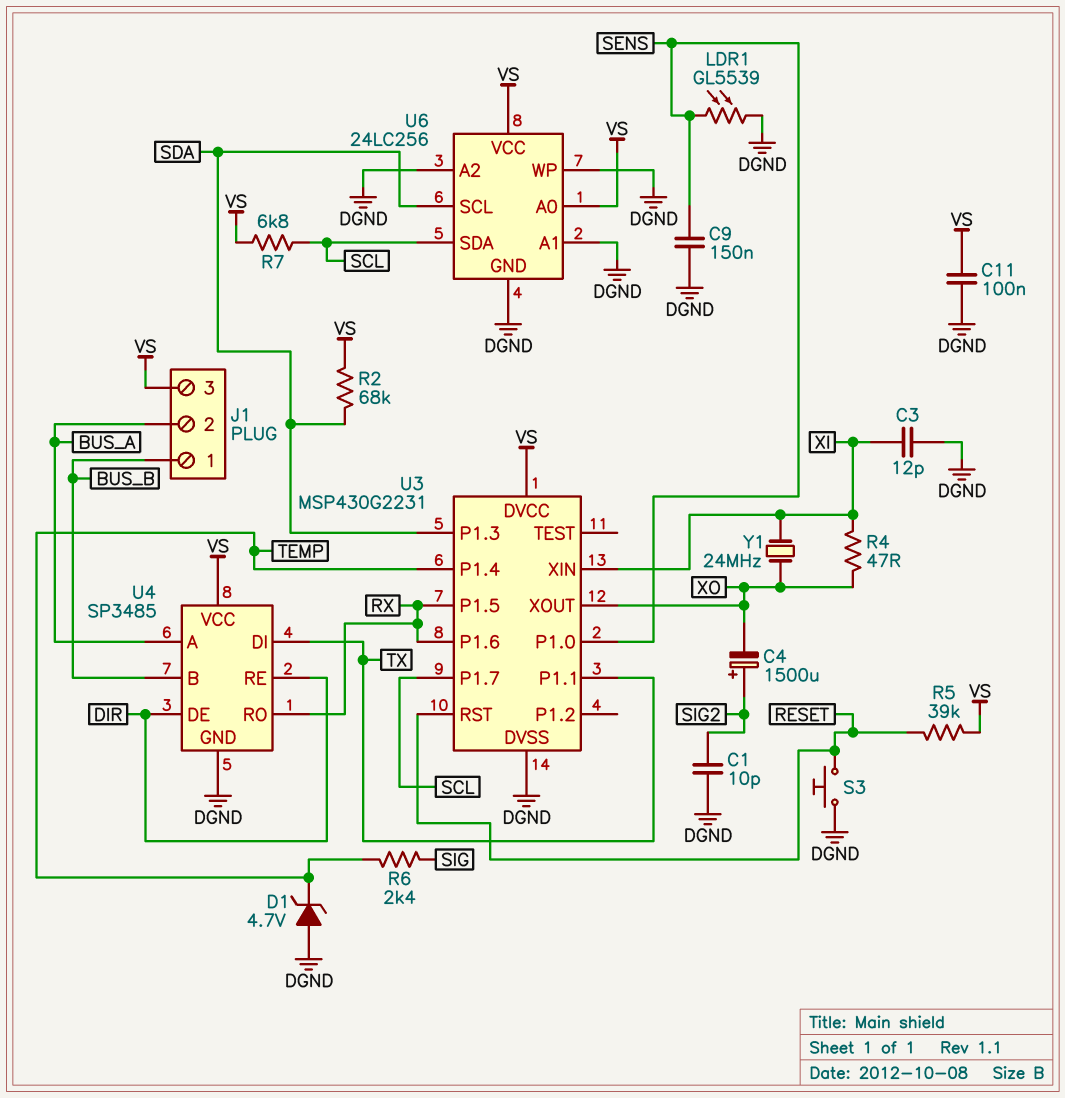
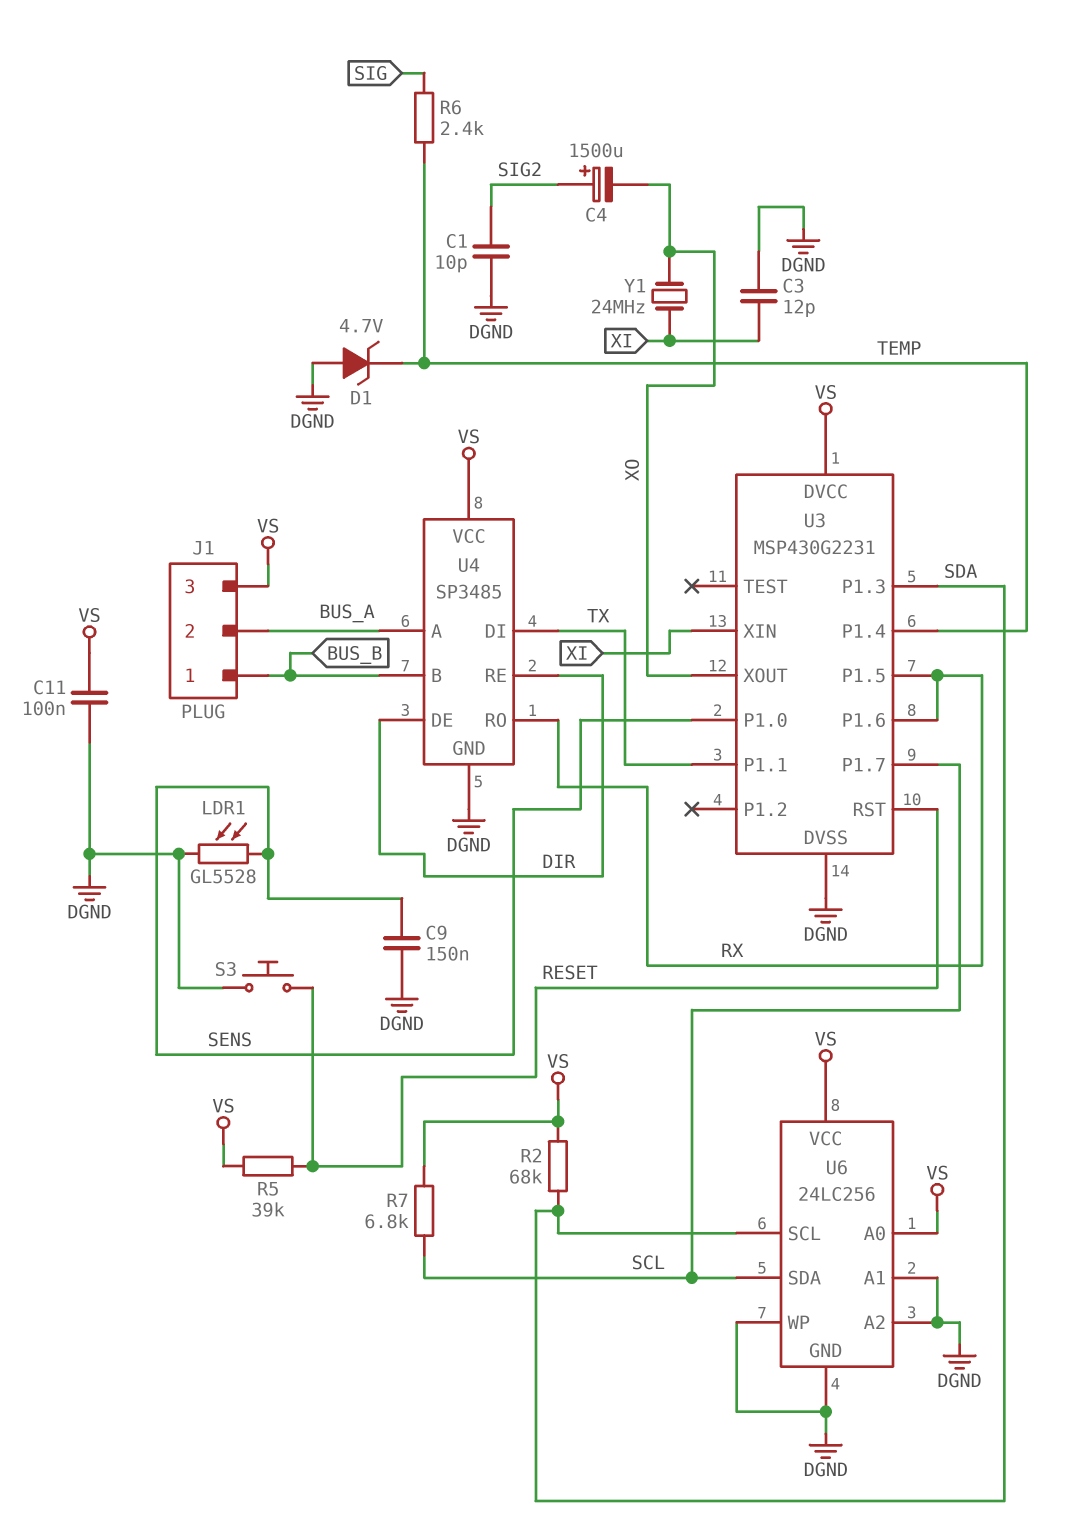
LDR1: GL5539 (DGND, SENS) -> GL5528 (DGND, SENS)
R4: 47 (XI, XO) -> none

